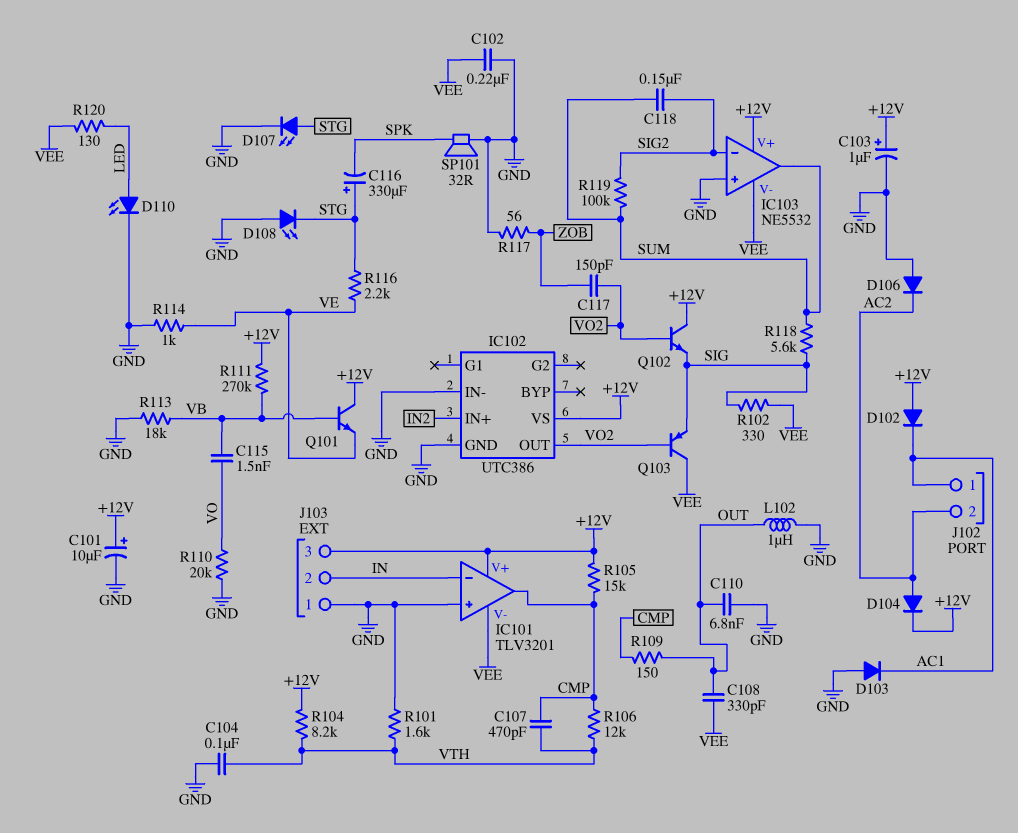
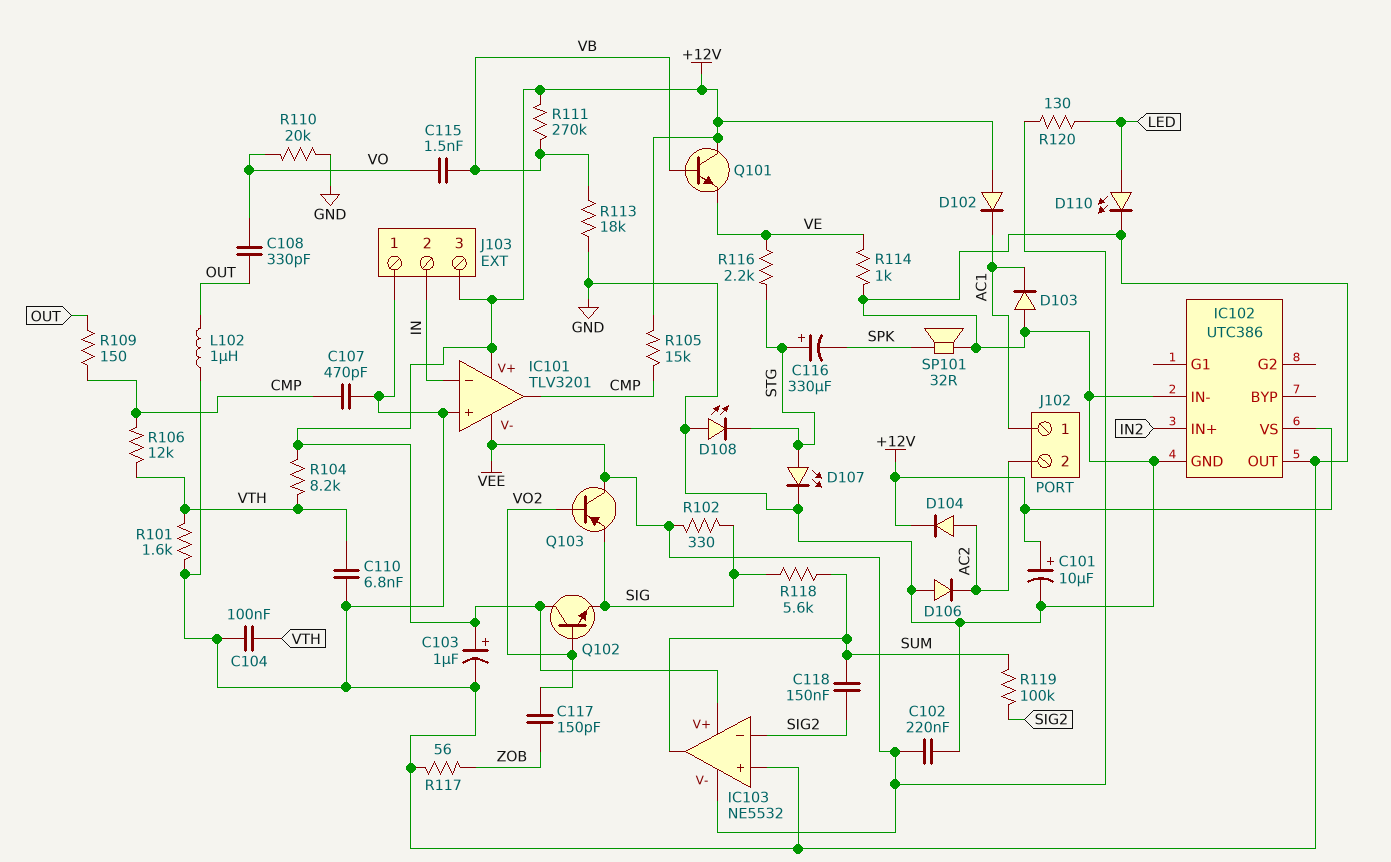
C107: 470pF (CMP, VTH) -> 470pF (CMP, GND)
C108: 330pF (OUT, VEE) -> 330pF (OUT, VO)
C110: 6.8nF (GND, OUT) -> 6.8nF (GND, VTH)
IC102 pin OUT: VO2 -> GND

